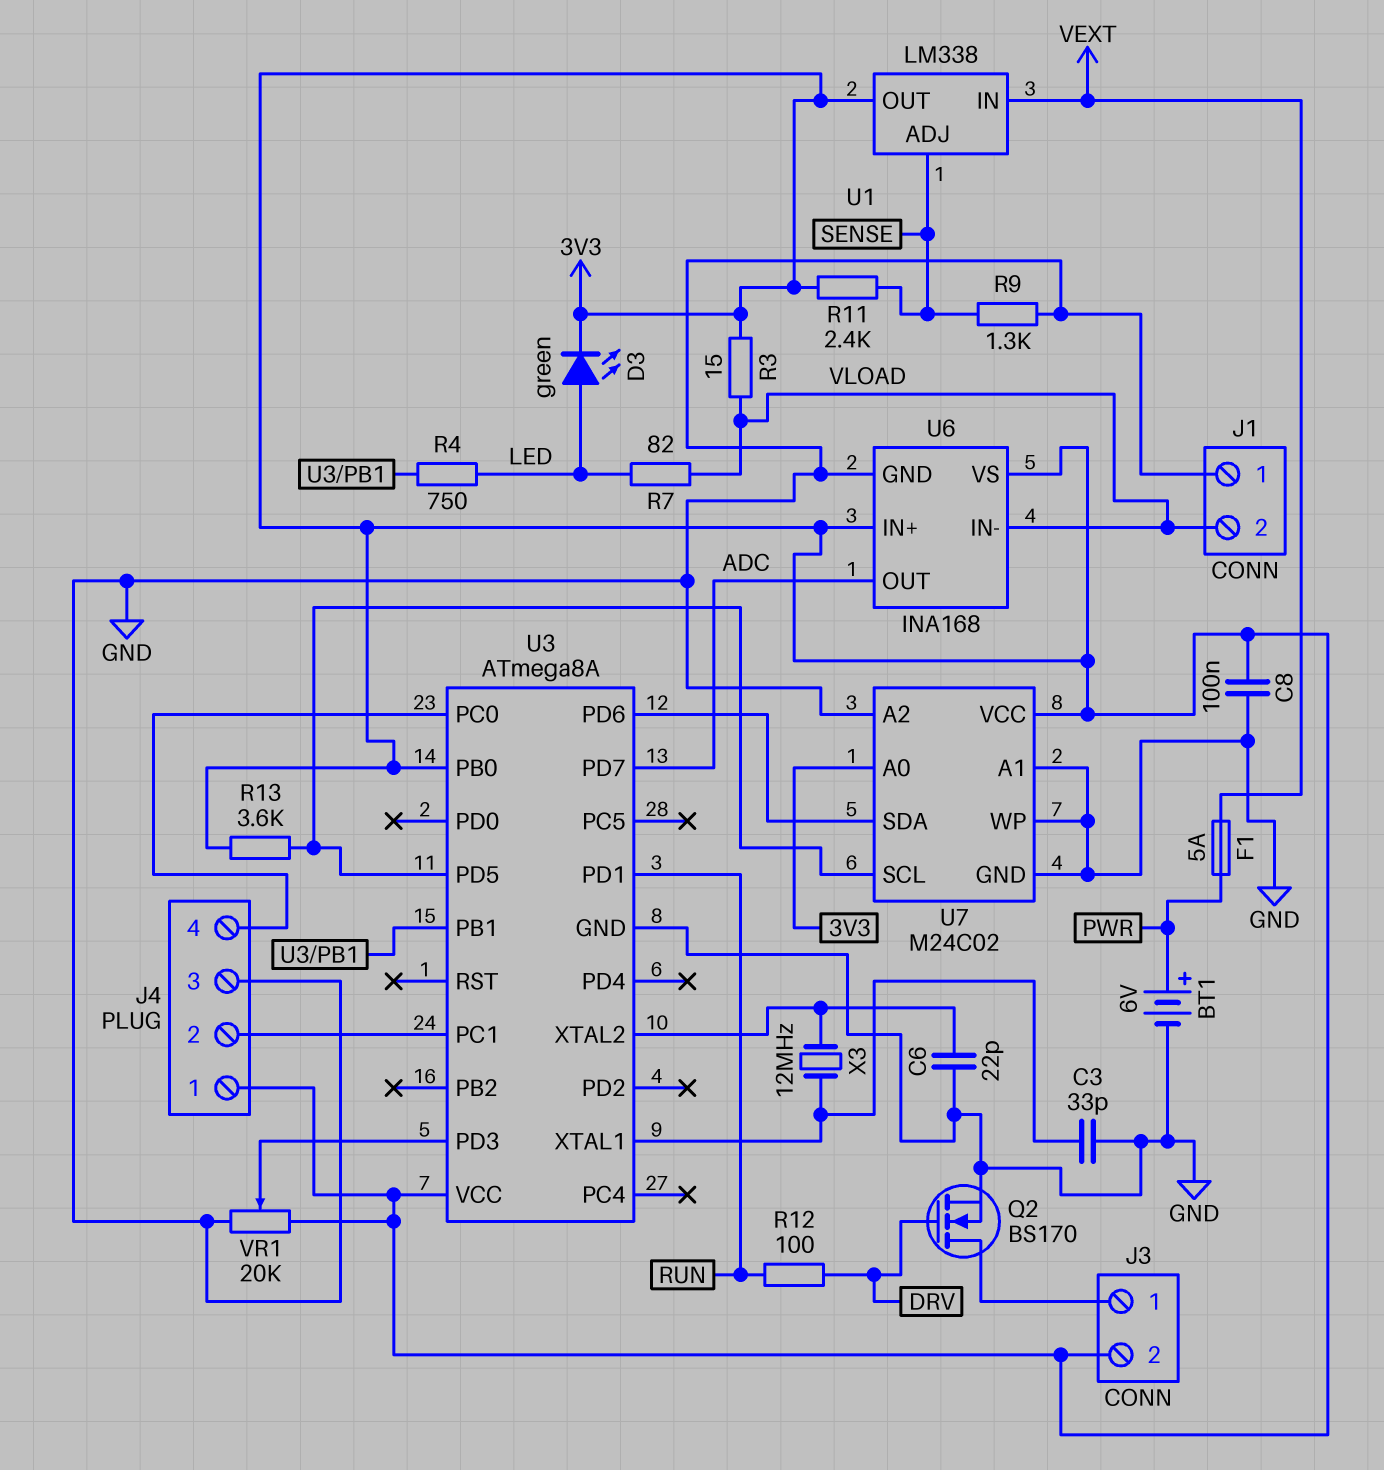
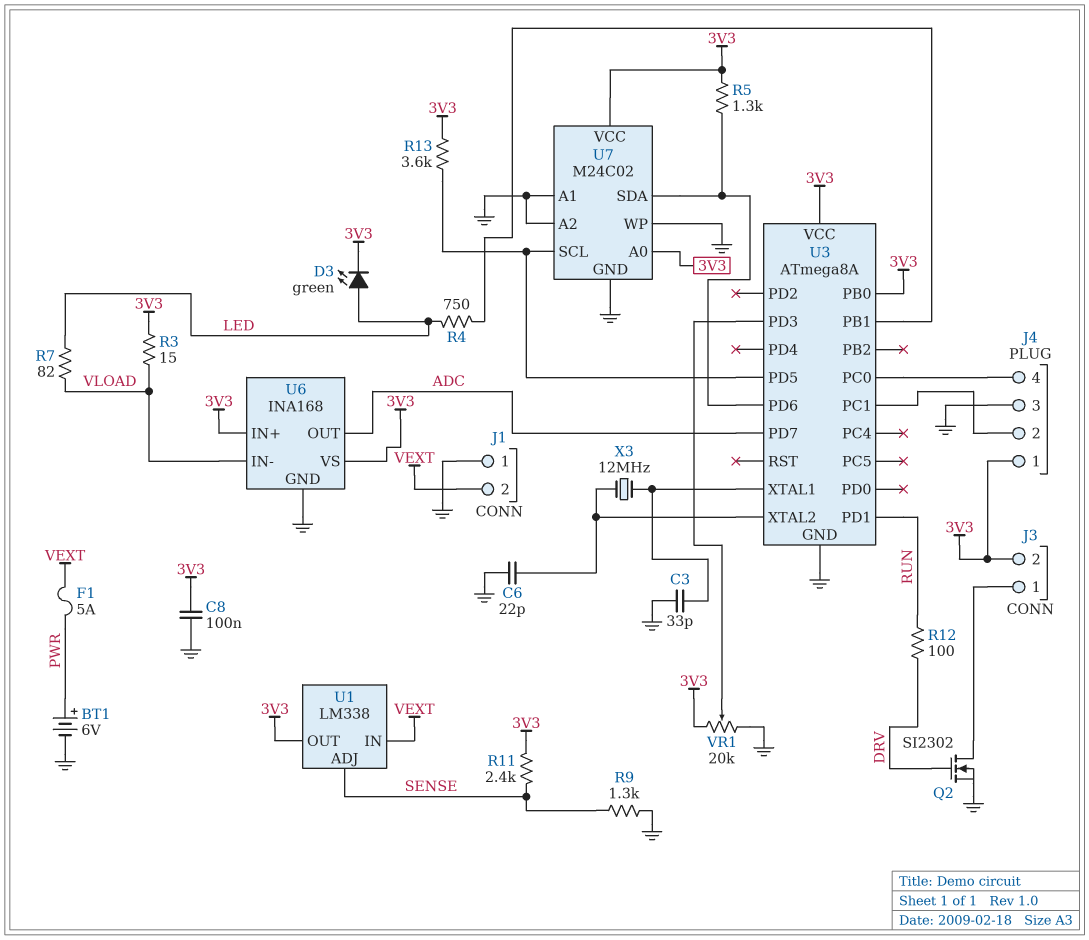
J1 pin 2: VLOAD -> VEXT
Q2: NMOS BS170 (G DRV, D J3/1, S GND) -> NMOS SI2302 (G DRV, D J3/1, S GND)
R5: none -> 1.3k (3V3, U3/PD6)

